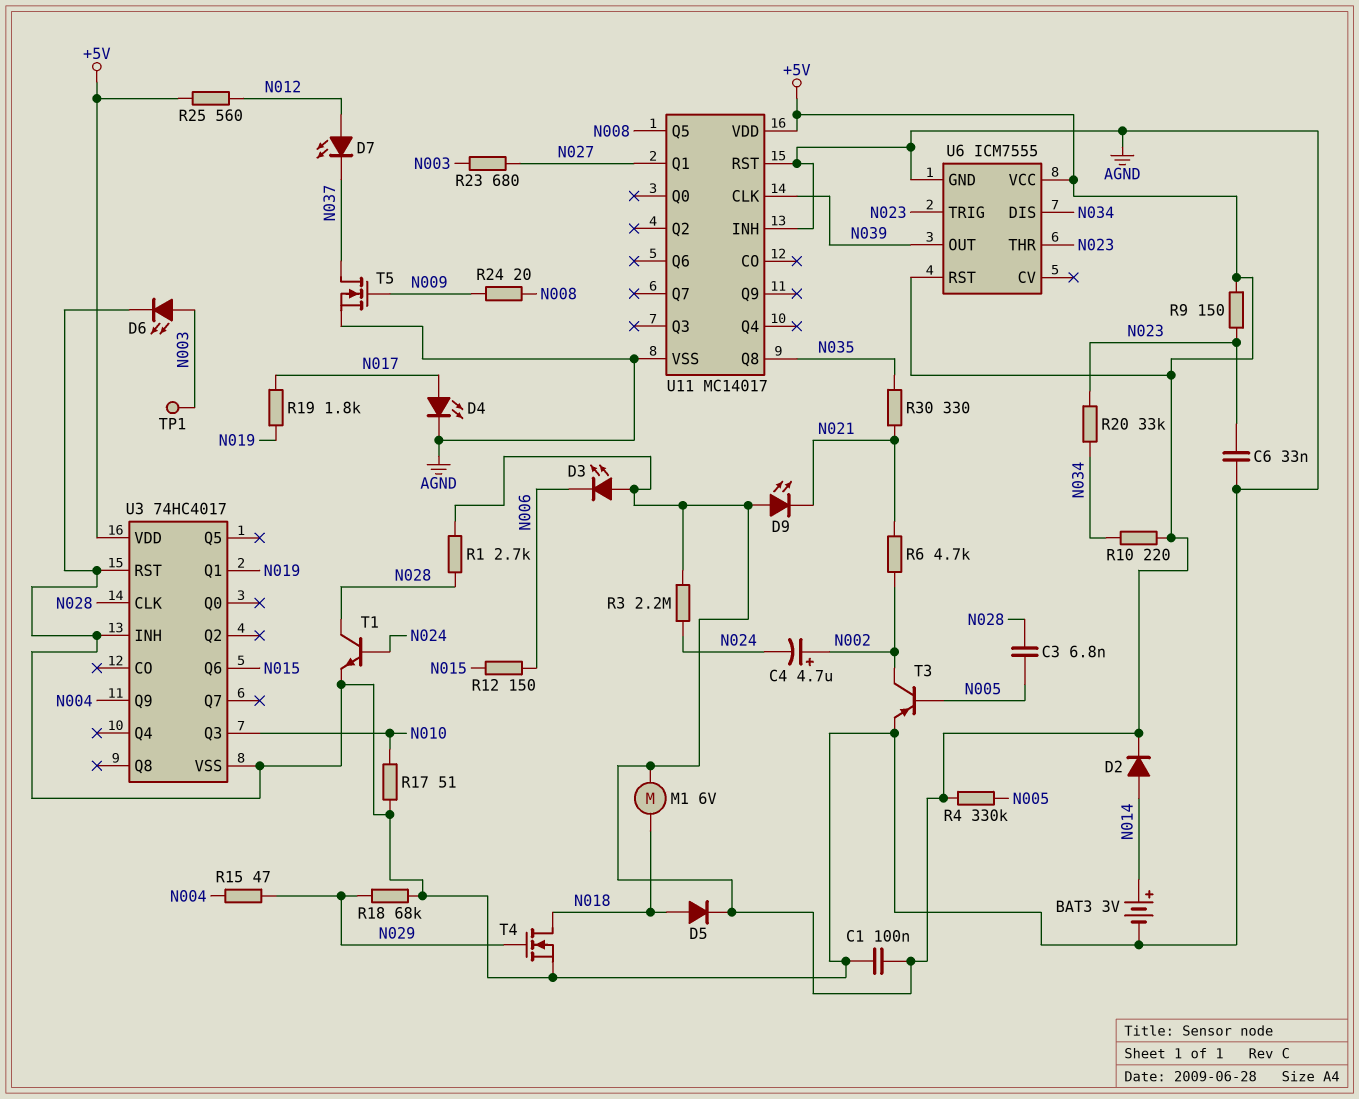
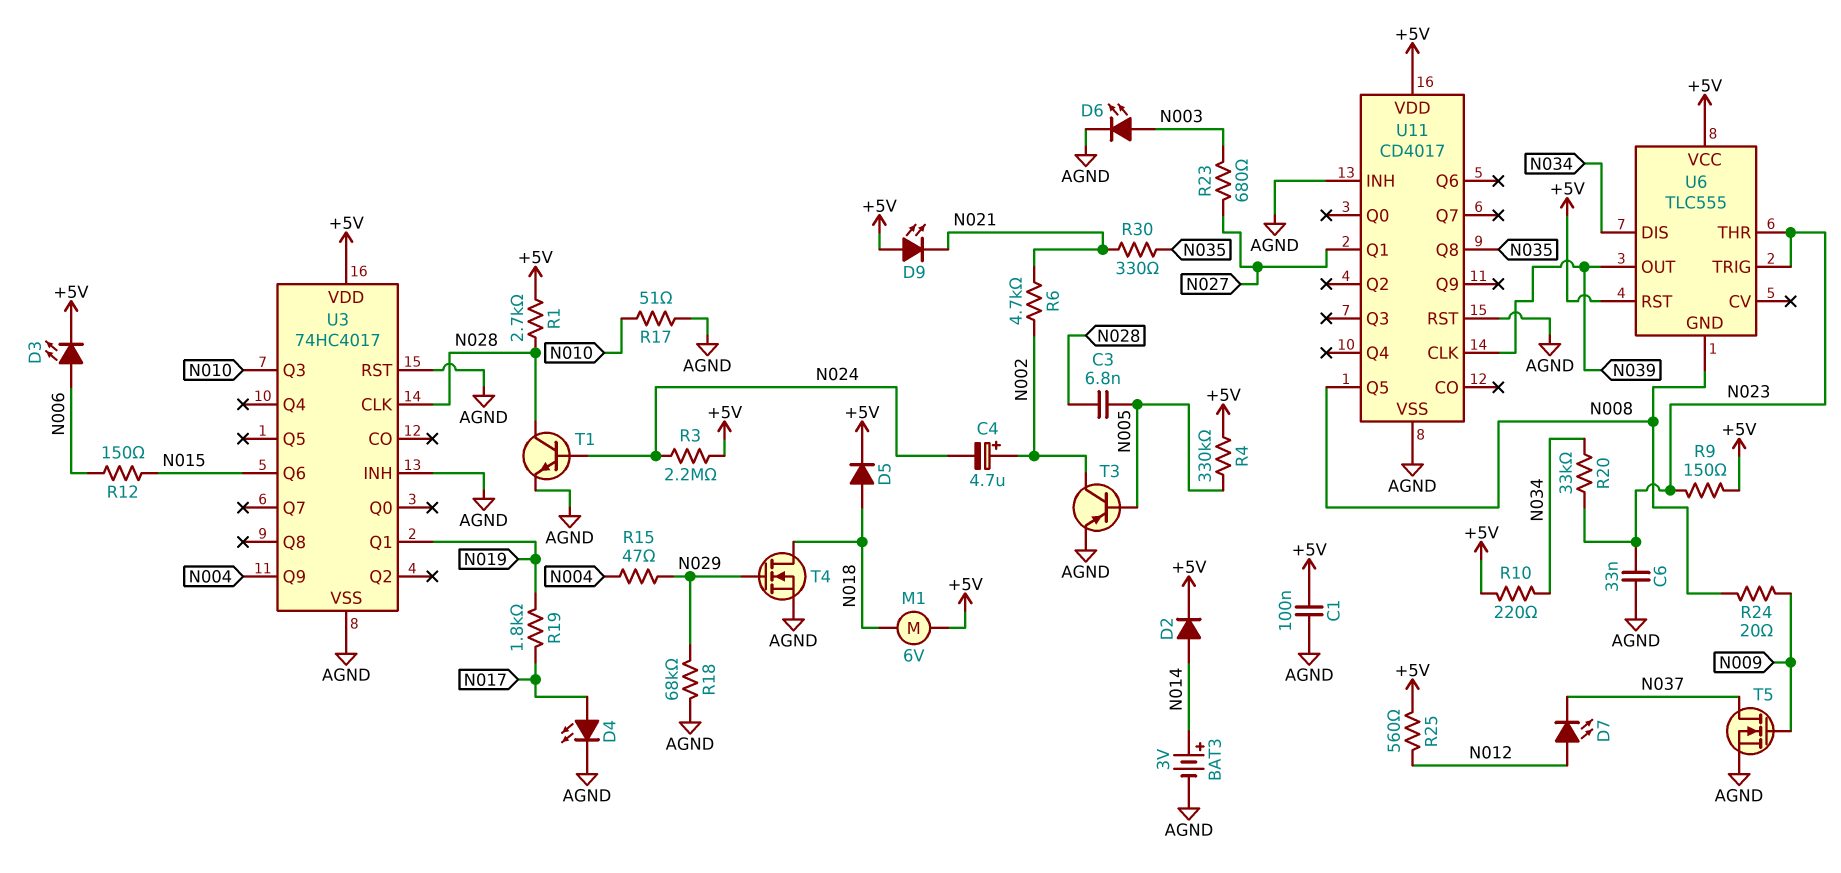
D3: LED (A +5V, K N006) -> LED (A N006, K +5V)
TP1: test point (N003) -> none
U6: ICM7555 -> TLC555
U6 pin GND: AGND -> N008
U11: MC14017 -> CD4017

